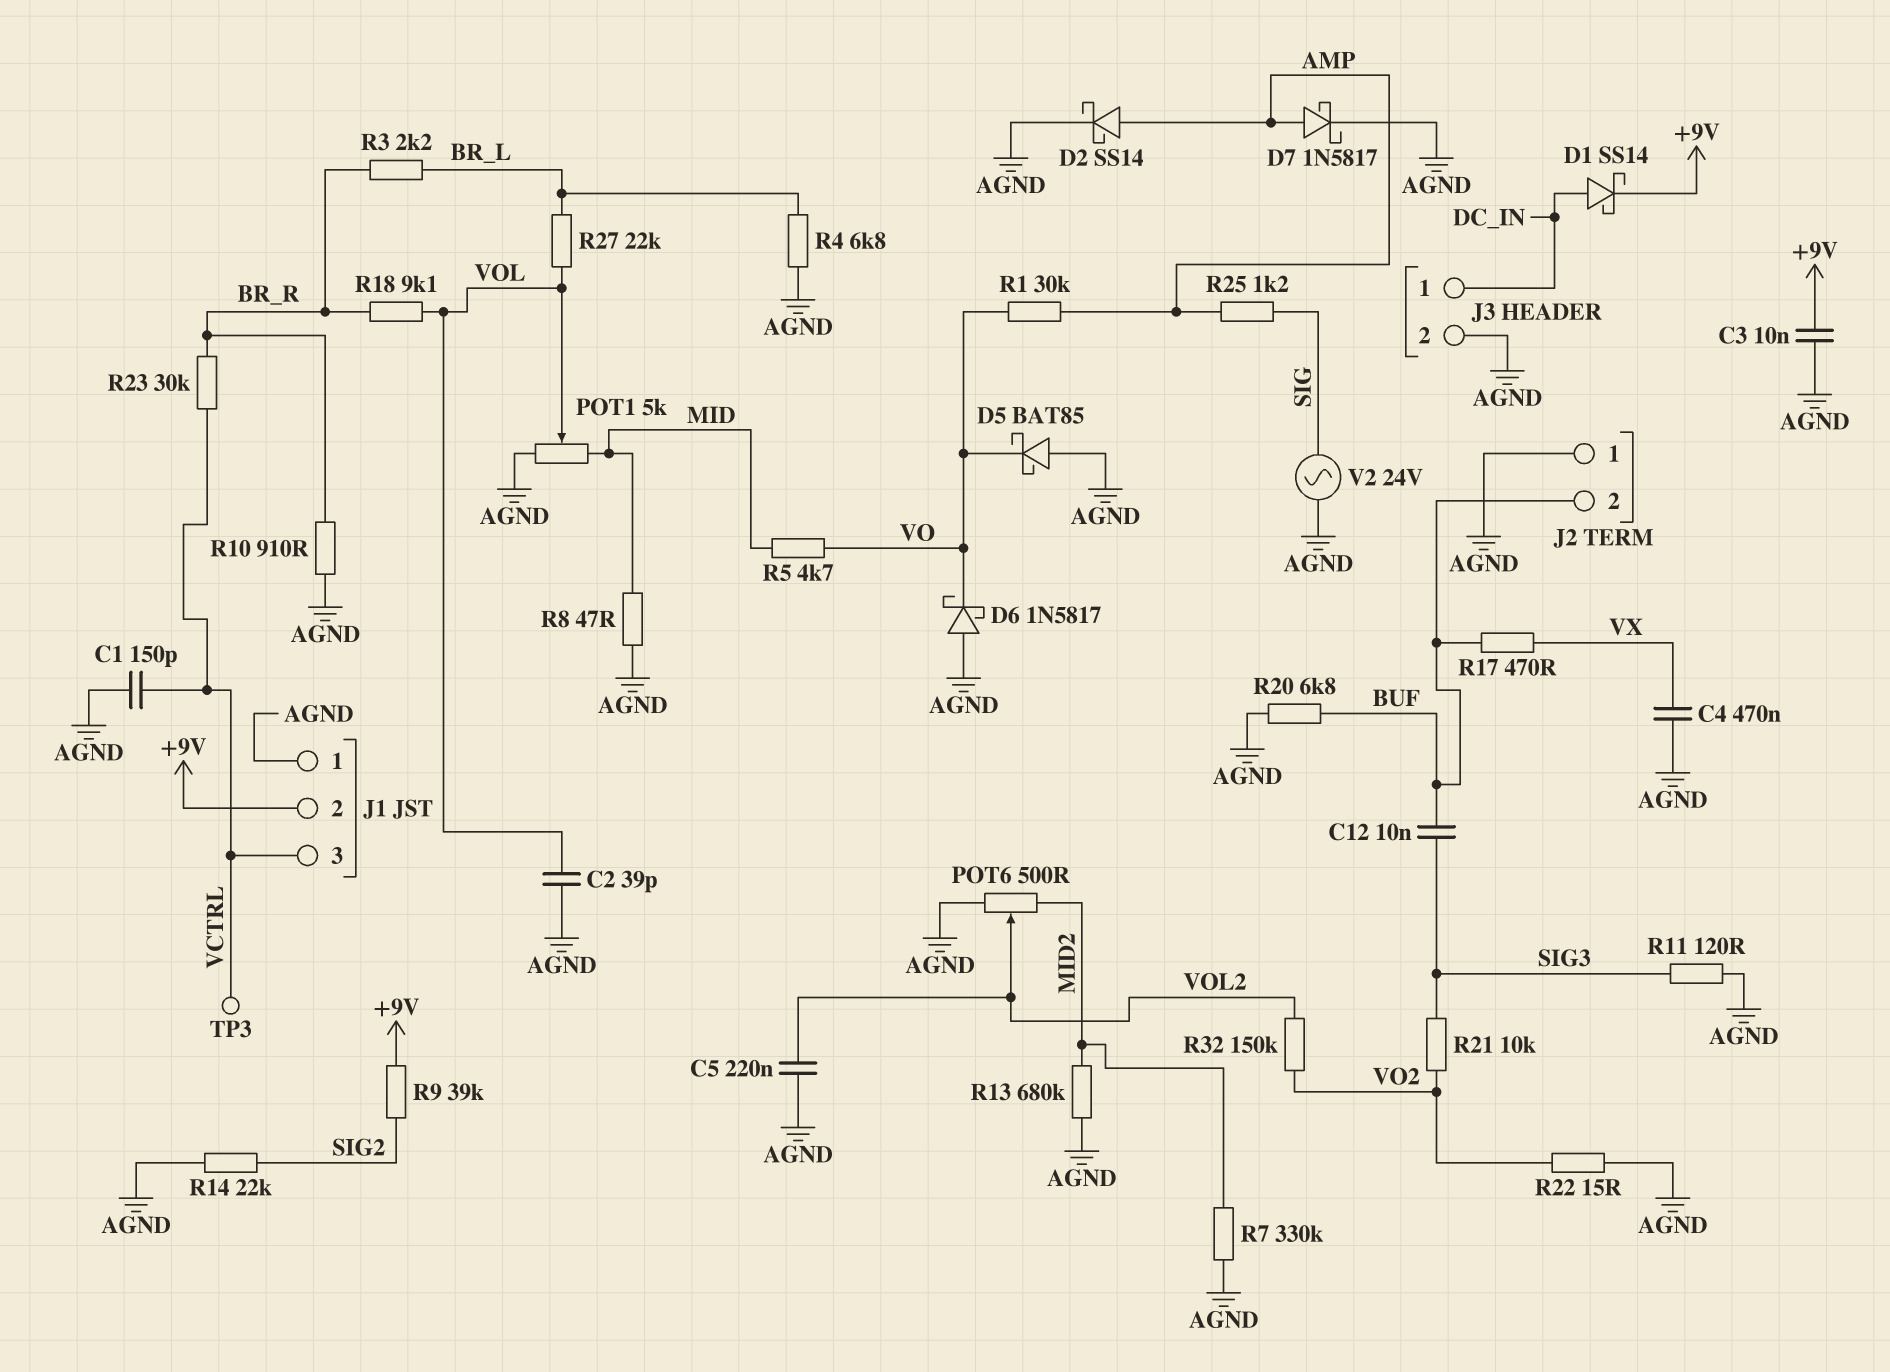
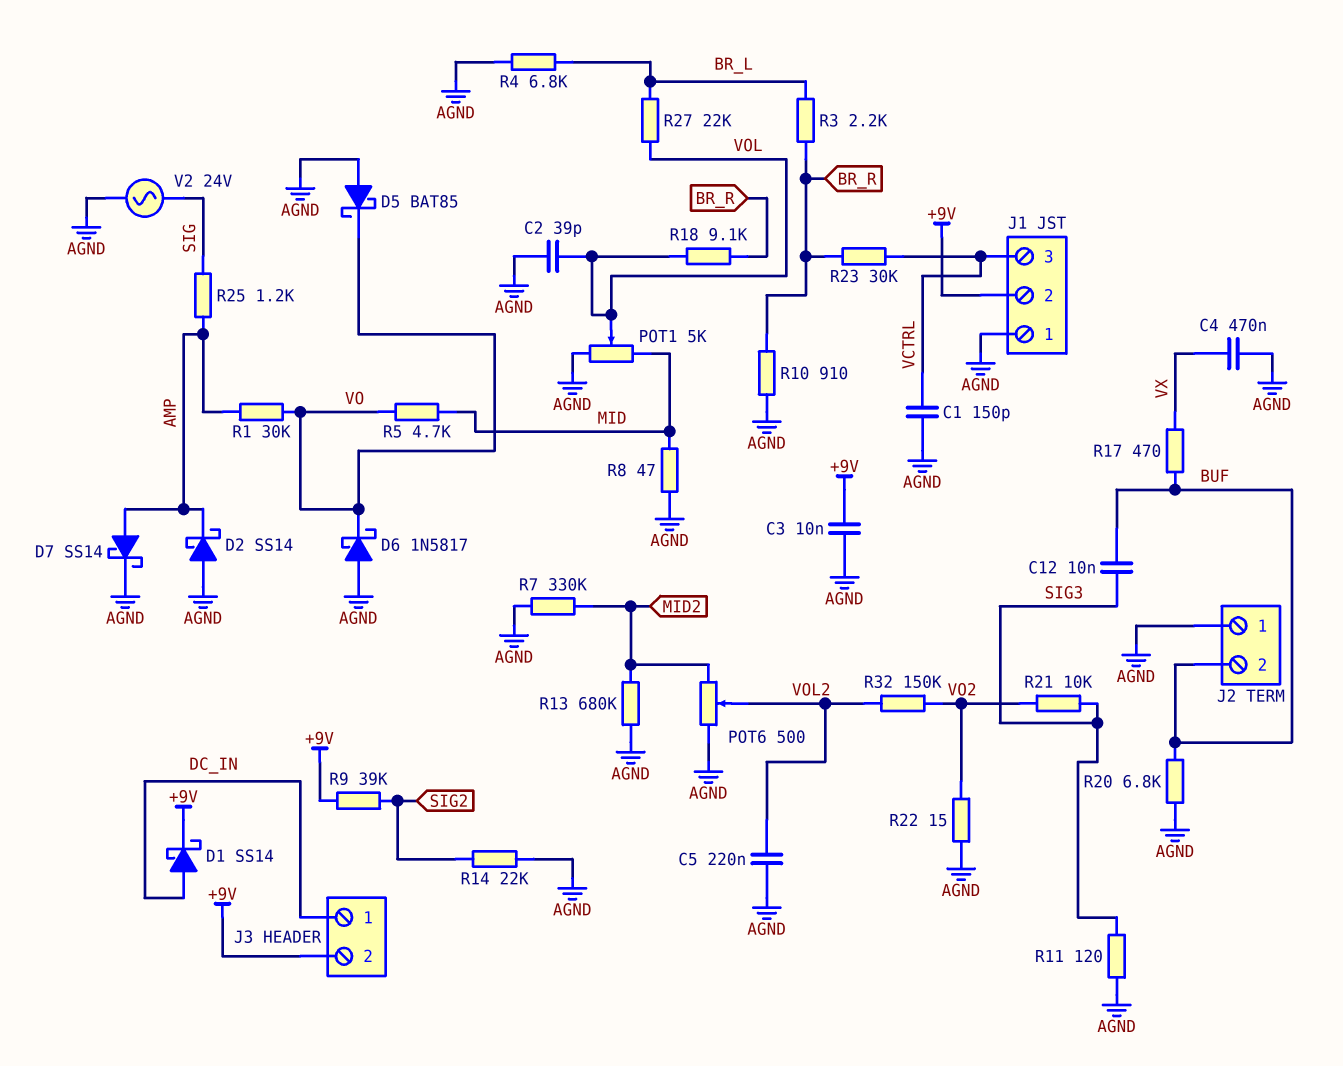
D2: schottky SS14 (A AMP, K AGND) -> schottky SS14 (A AGND, K AMP)
D7: schottky 1N5817 (A AMP, K AGND) -> schottky SS14 (A AMP, K AGND)
J3 pin 2: AGND -> +9V
TP3: test point (VCTRL) -> none

